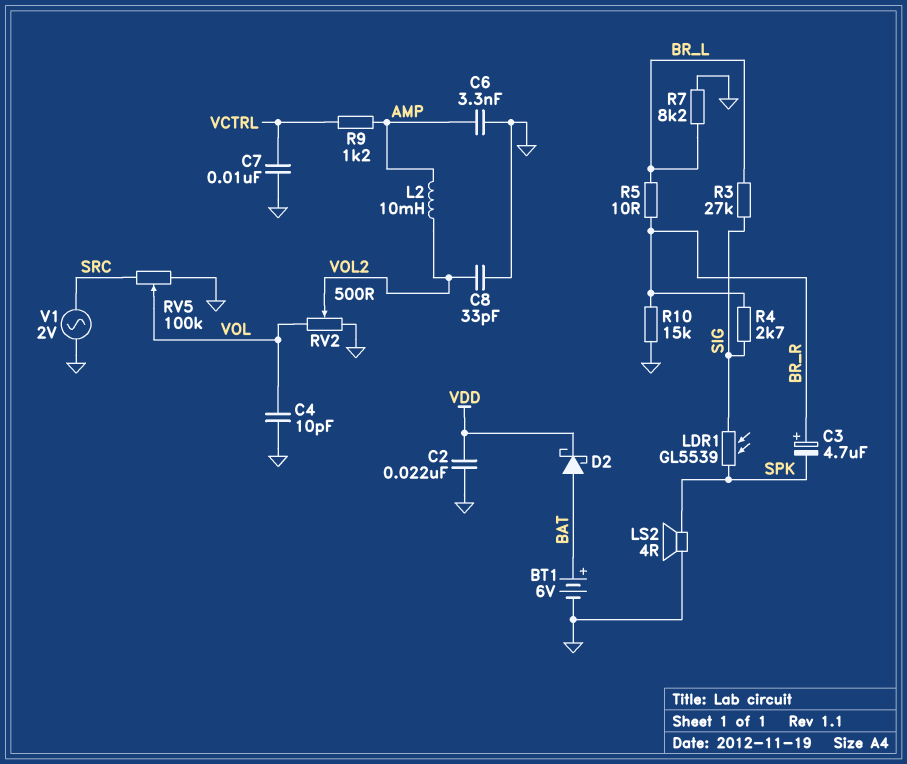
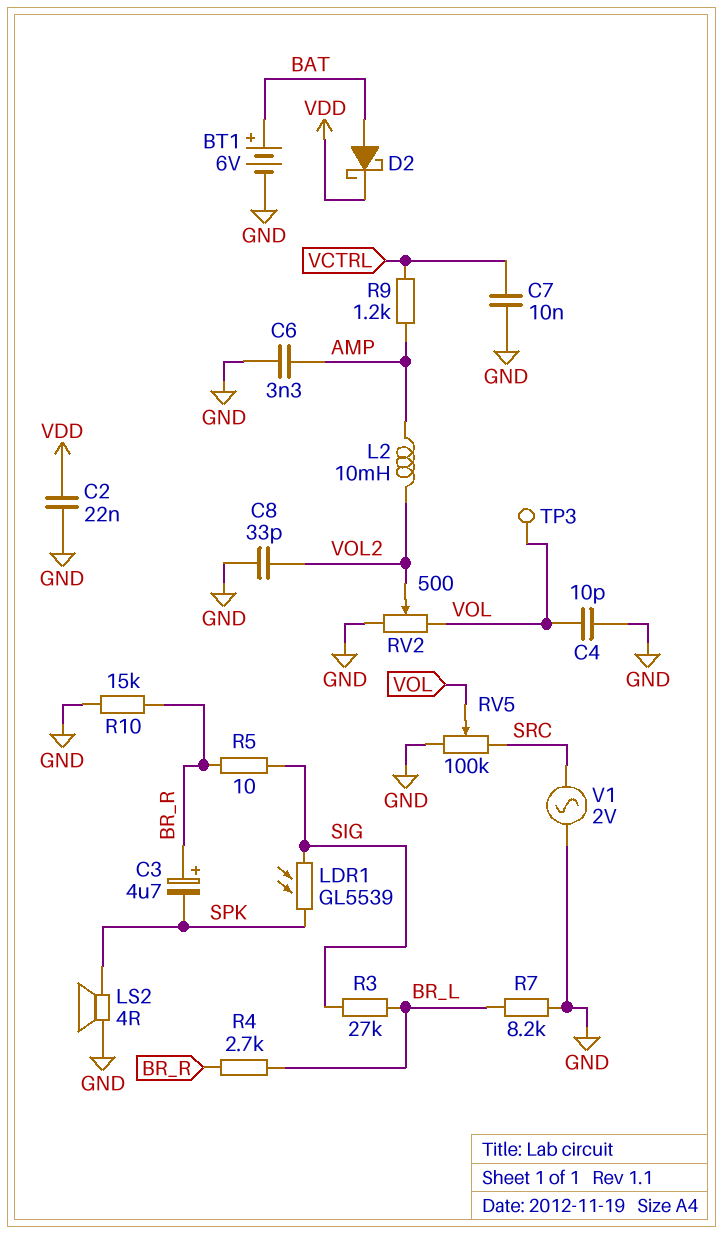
R4: 2.7k (BR_R, SIG) -> 2.7k (BR_L, BR_R)
R5: 10 (BR_L, BR_R) -> 10 (BR_R, SIG)
TP3: none -> test point (VOL)

